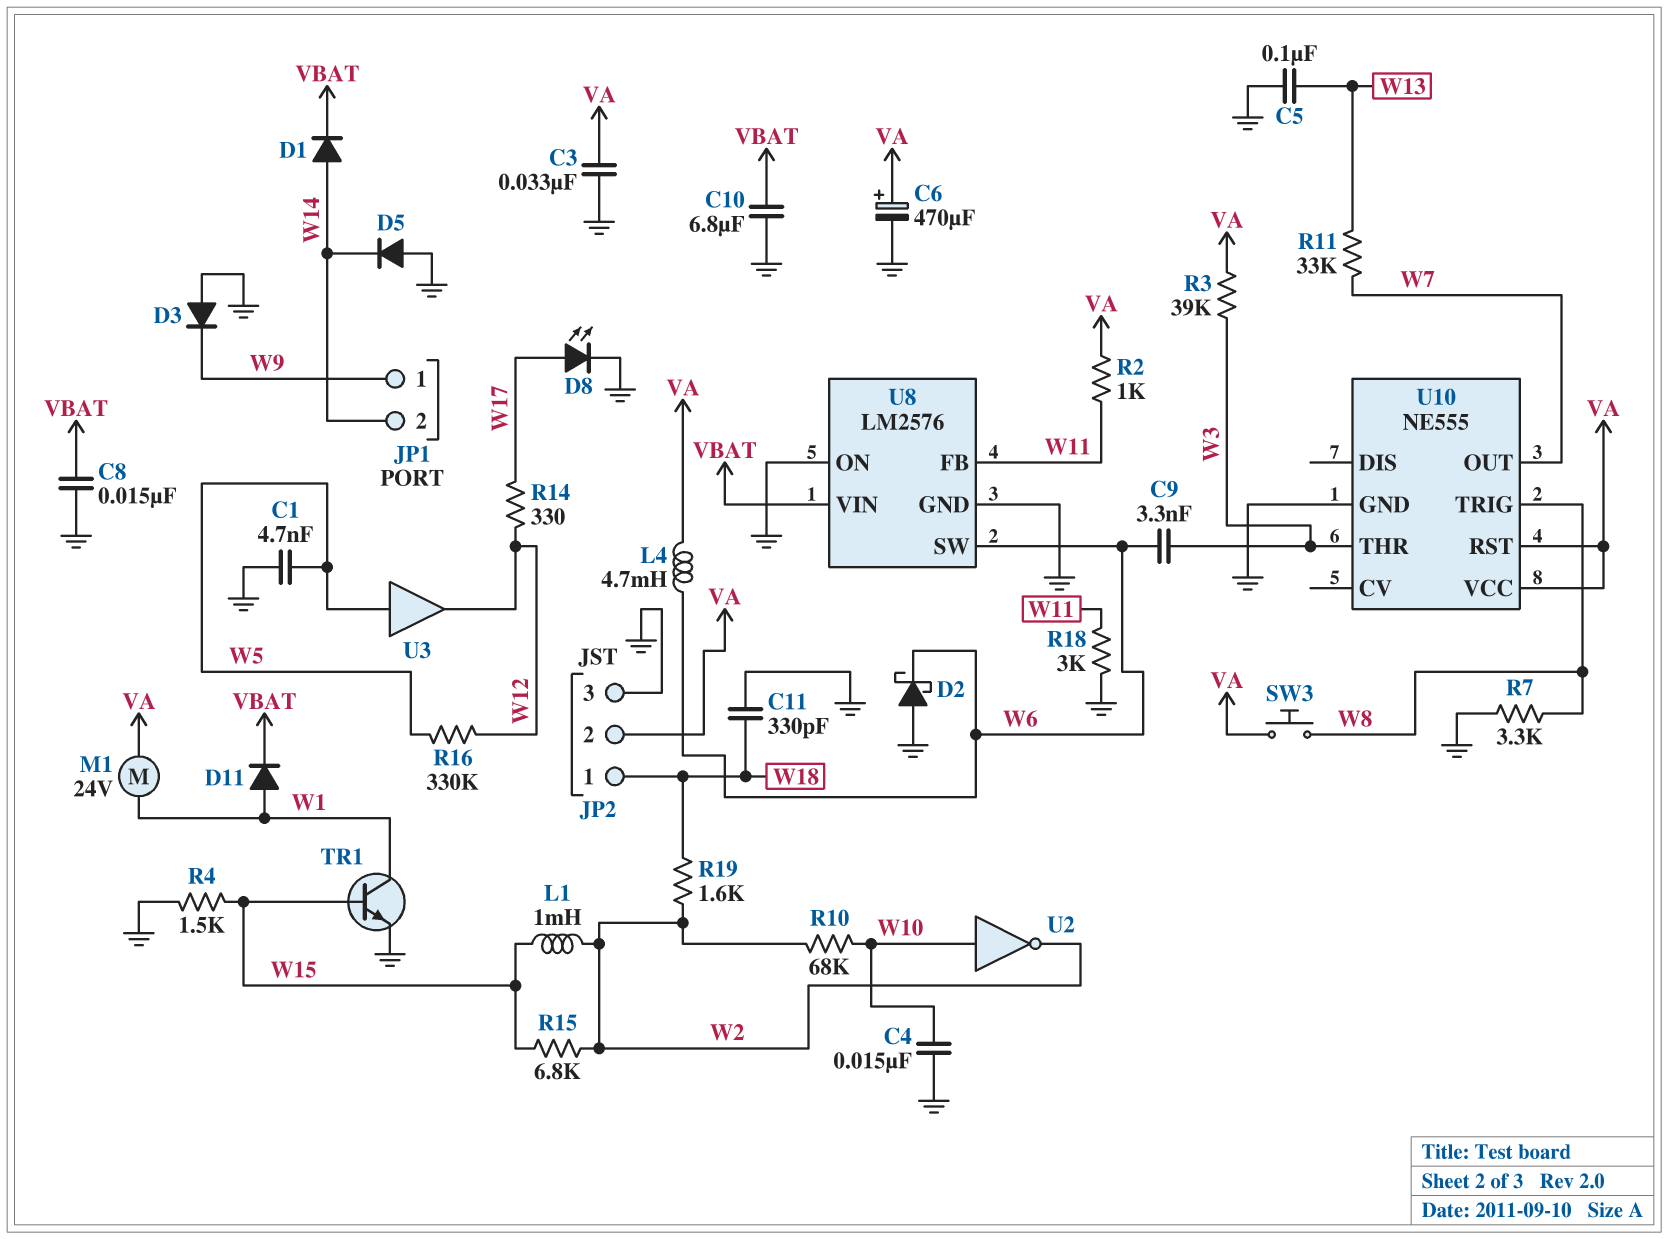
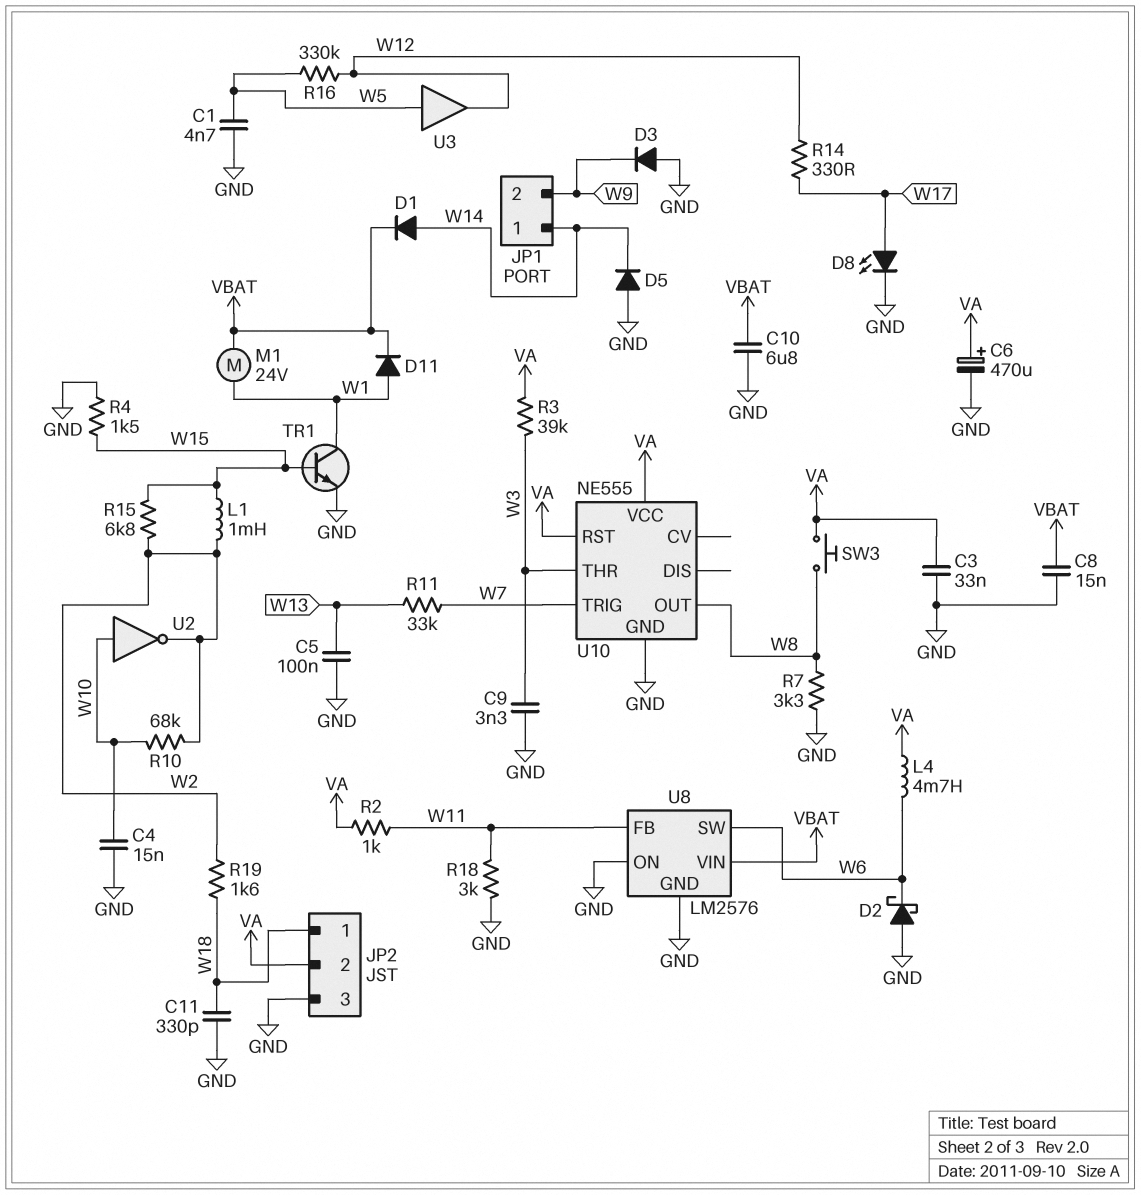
C9: 3.3nF (W3, W6) -> 3.3nF (GND, W3)
JP1 pin 1: W9 -> W14
JP1 pin 2: W14 -> W9
M1: motor 24V (VA, W1) -> motor 24V (VBAT, W1)
U10 pin OUT: W7 -> W8
U10 pin TRIG: W8 -> W7

